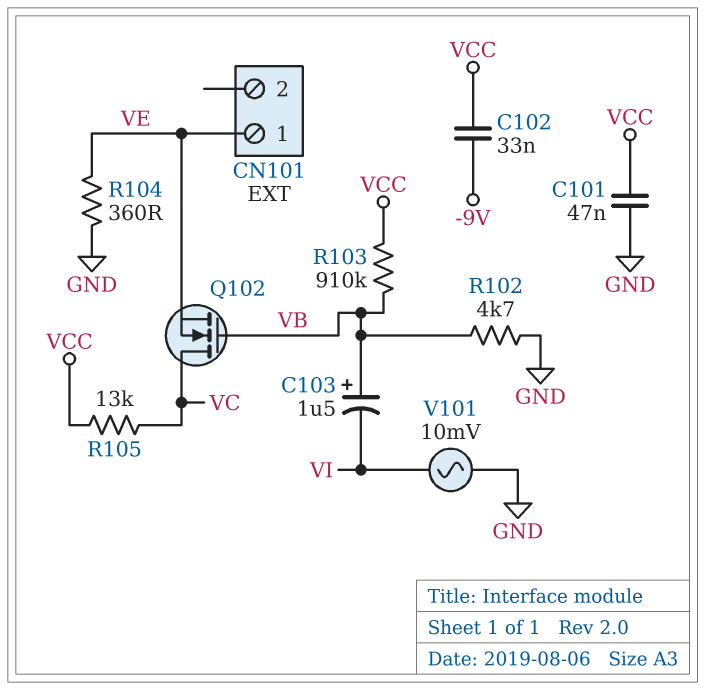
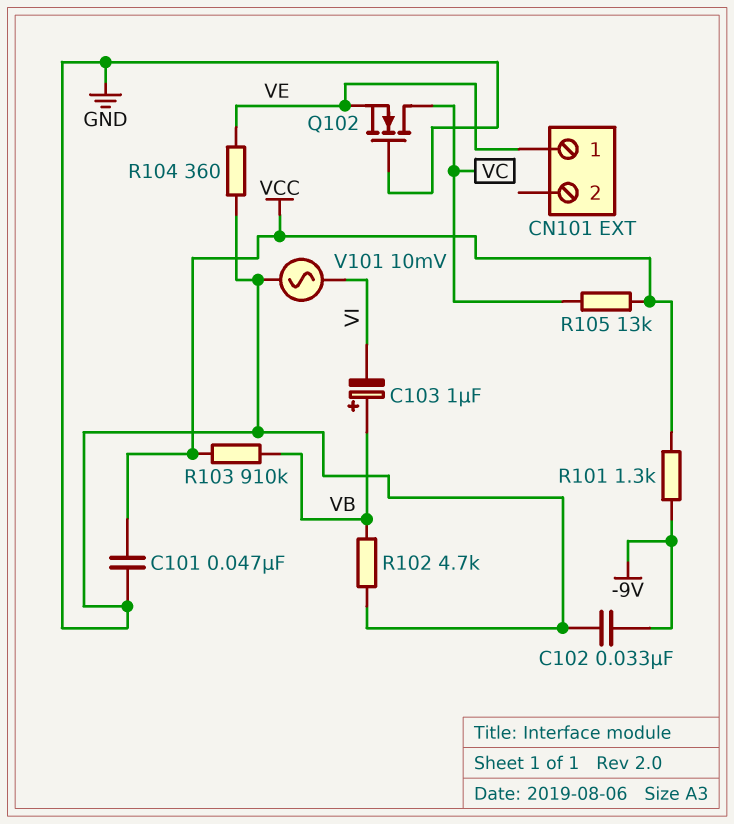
C102: 33nF (-9V, VCC) -> 33nF (-9V, GND)
C103: 1.5uF (plus VB, minus VI) -> 1uF (plus VB, minus VI)
Q102: NMOS (G VB, D VC, S VE) -> NMOS (G GND, D VC, S VE)
R101: none -> 1.3k (-9V, VCC)

